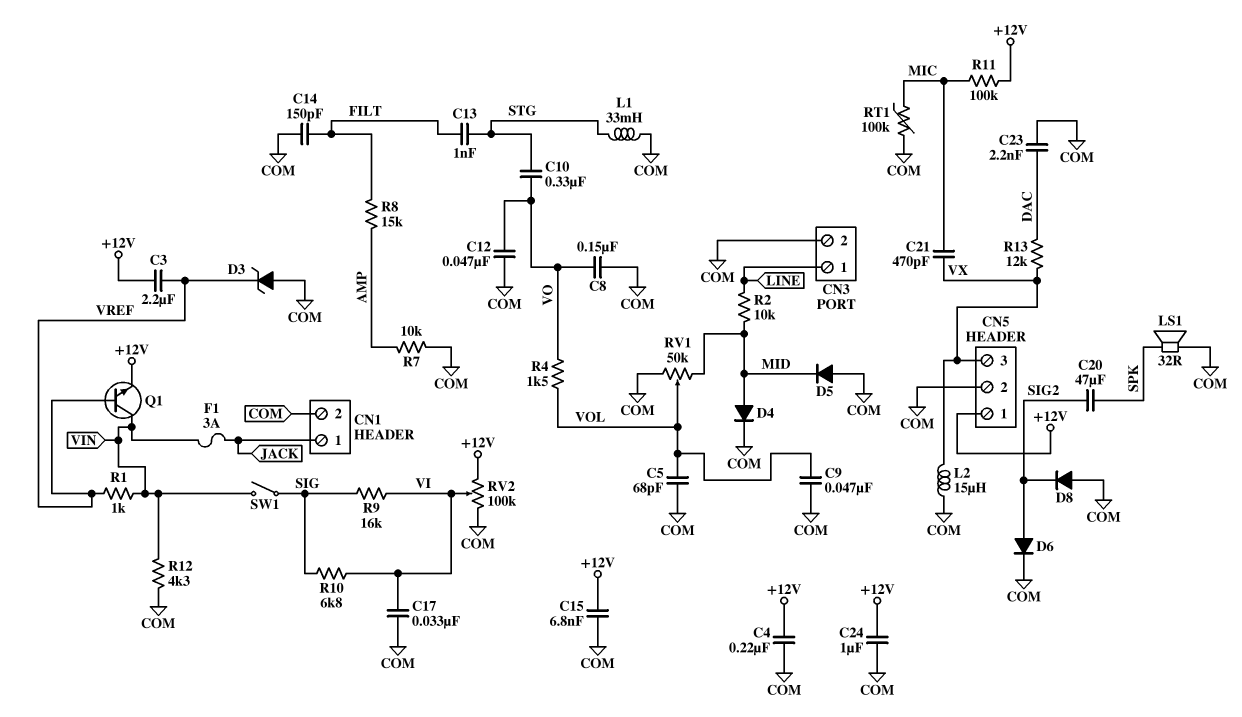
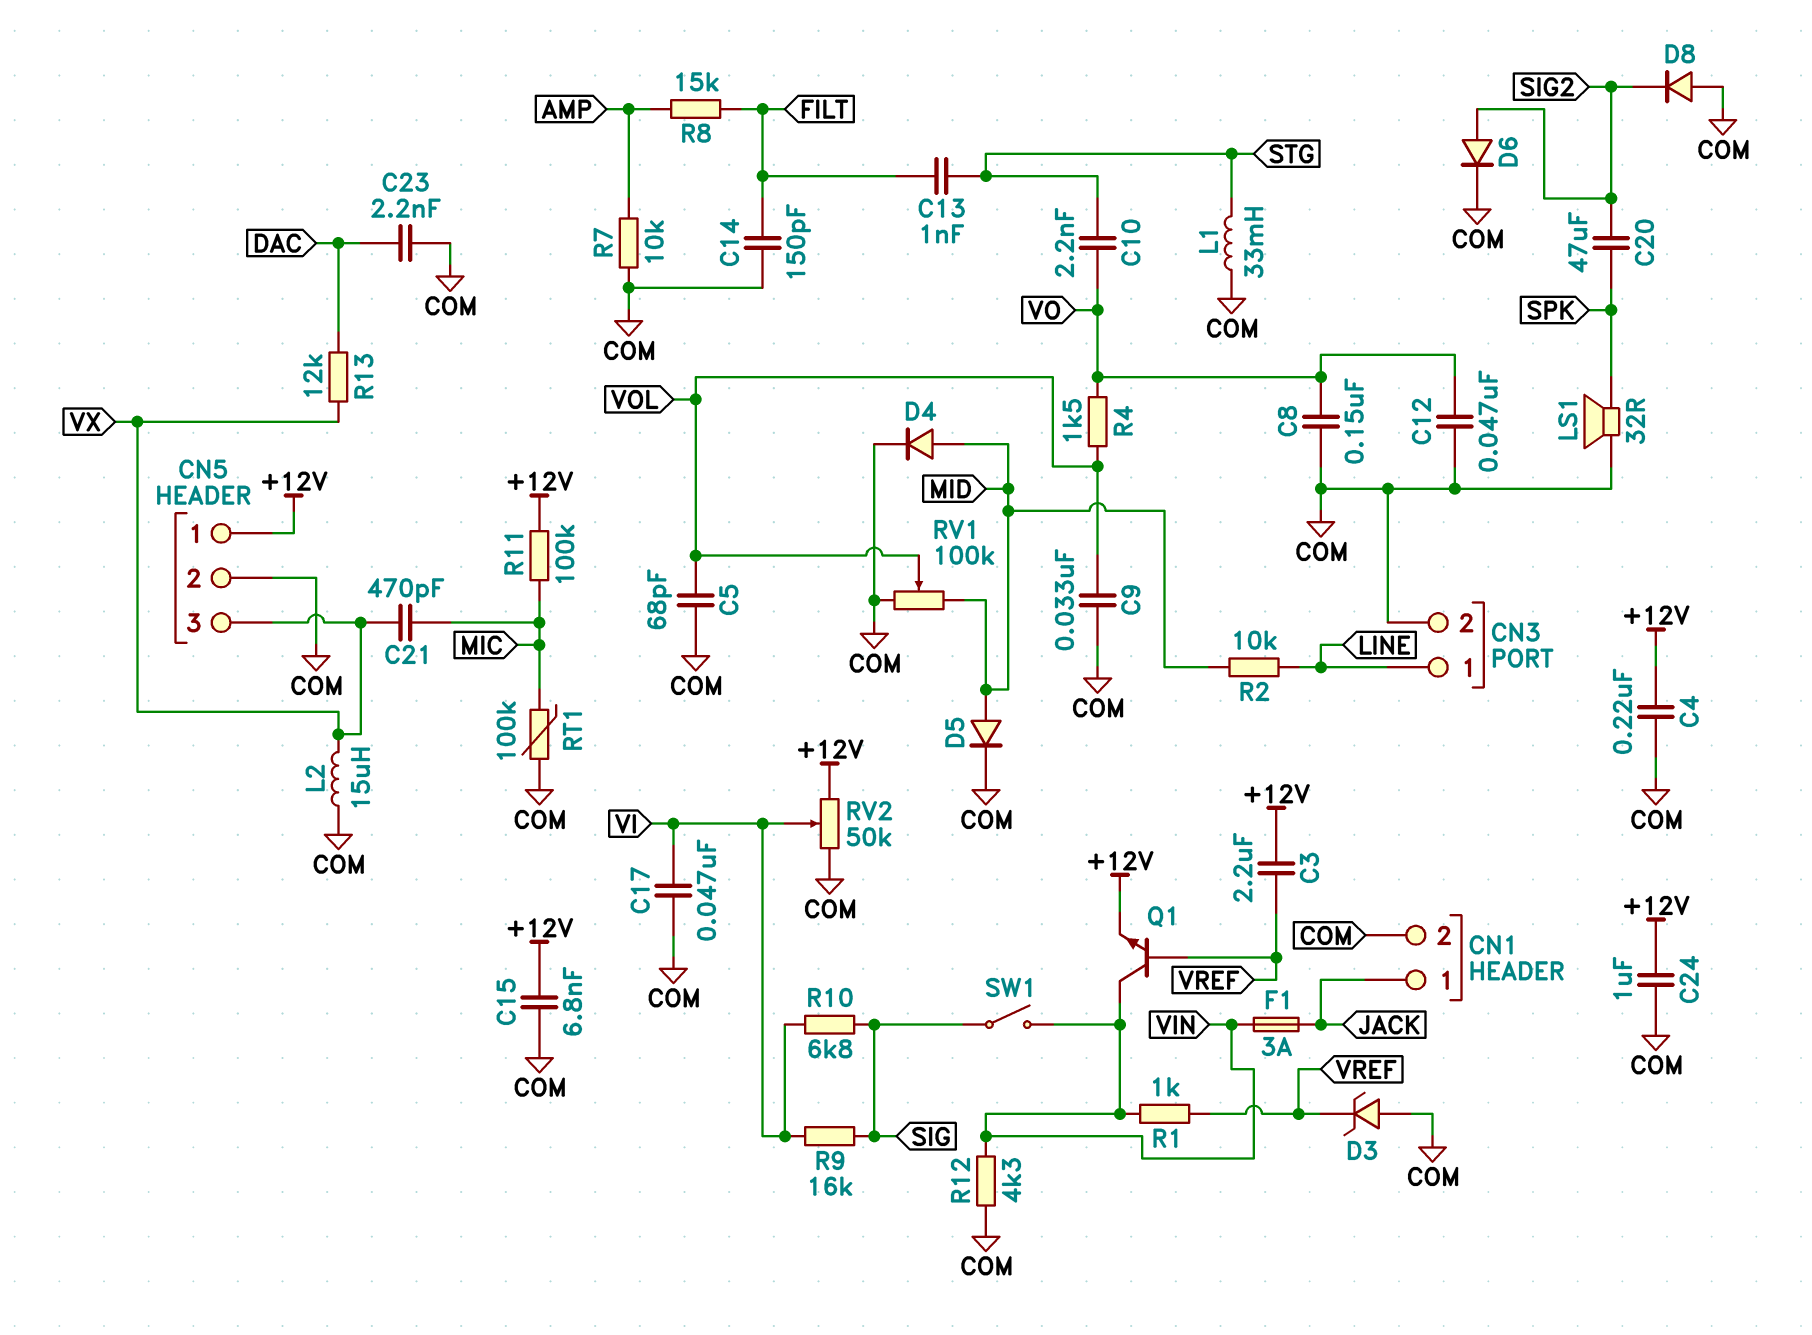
C9: 47nF (COM, VOL) -> 33nF (COM, VOL)
C10: 330nF (STG, VO) -> 2.2nF (STG, VO)
C17: 33nF (COM, VI) -> 47nF (COM, VI)
D5: diode (A COM, K MID) -> diode (A MID, K COM)
RV1: 50k (COM, MID, wiper VOL) -> 100k (COM, MID, wiper VOL)
RV2: 100k (+12V, COM, wiper VI) -> 50k (+12V, COM, wiper VI)

